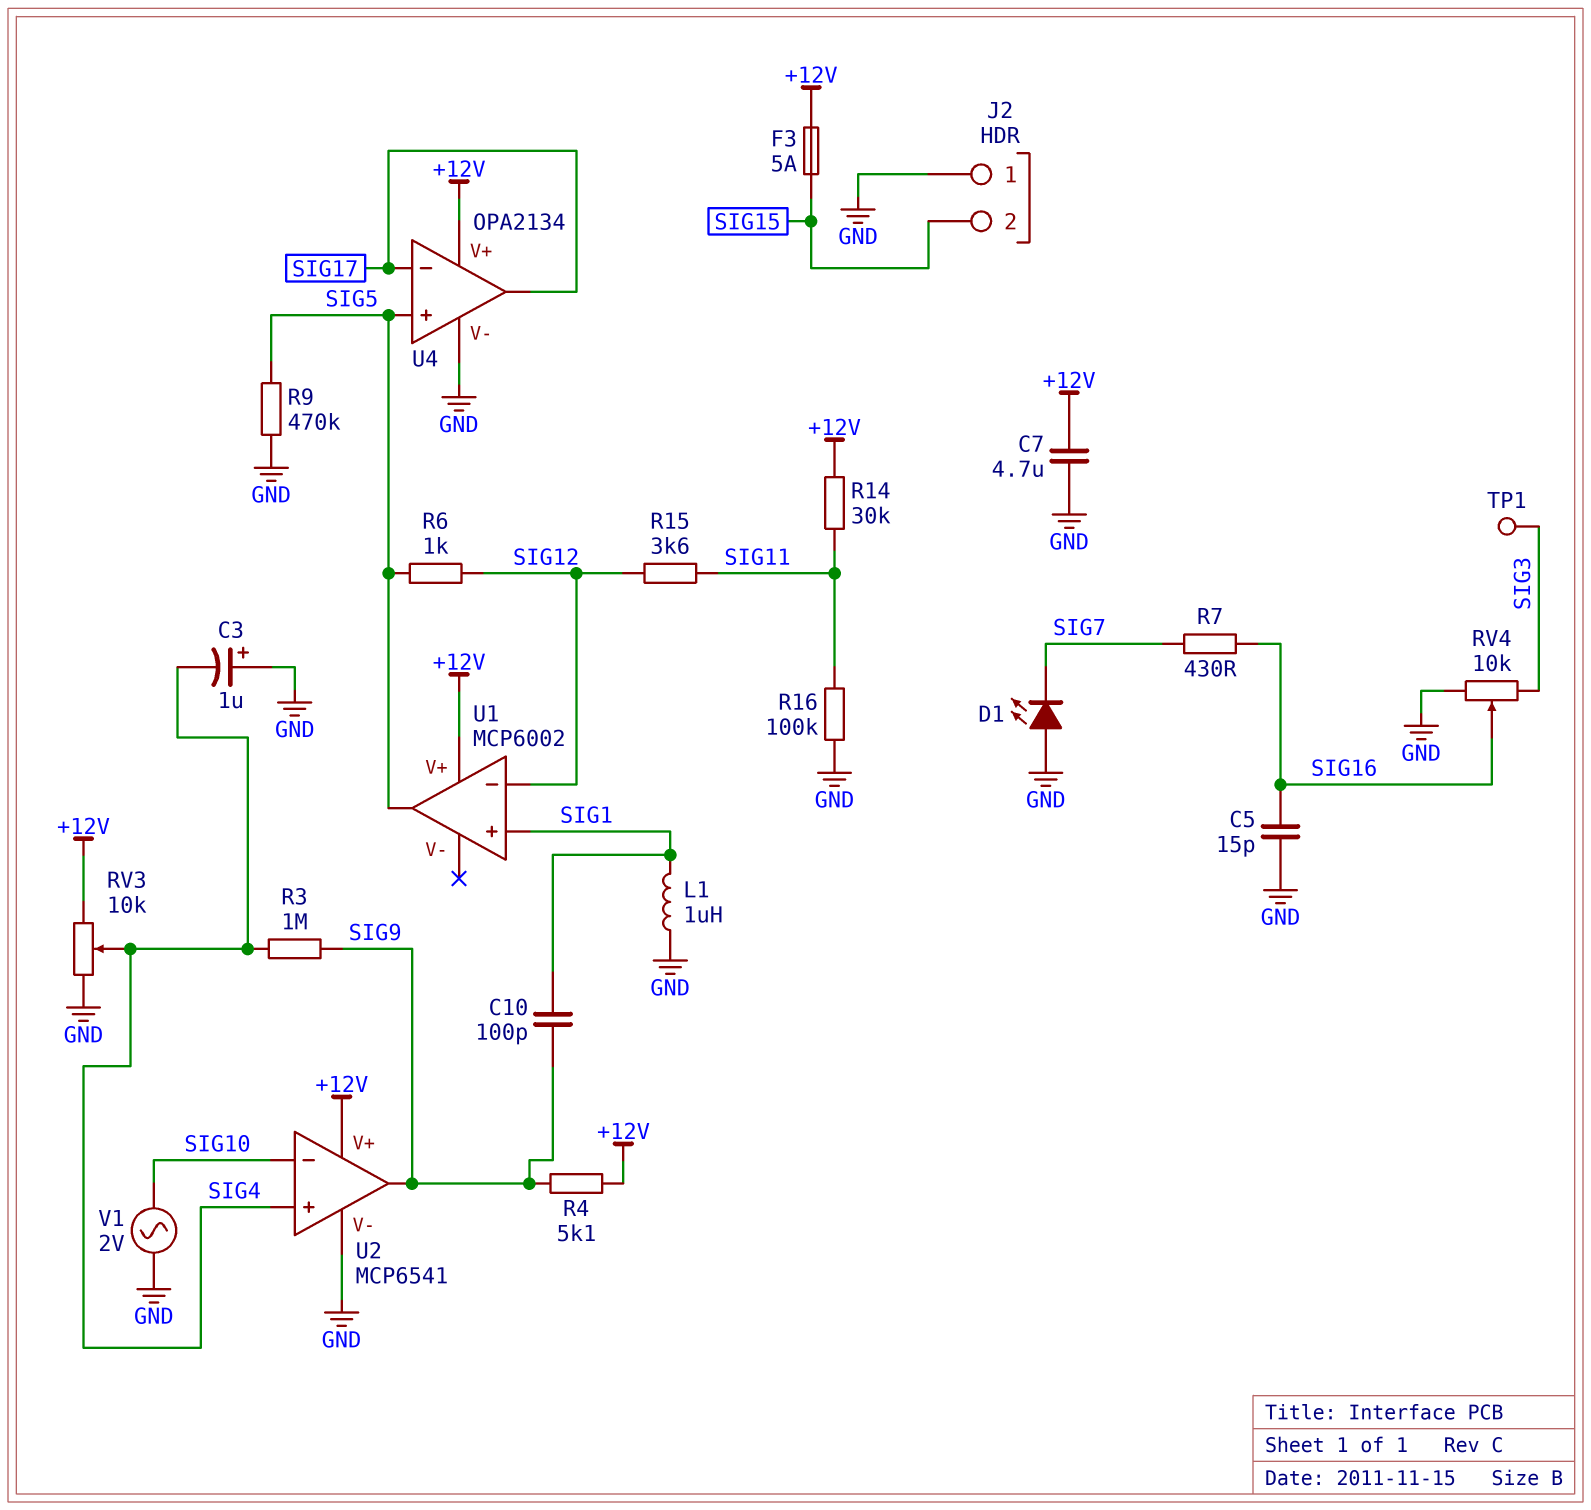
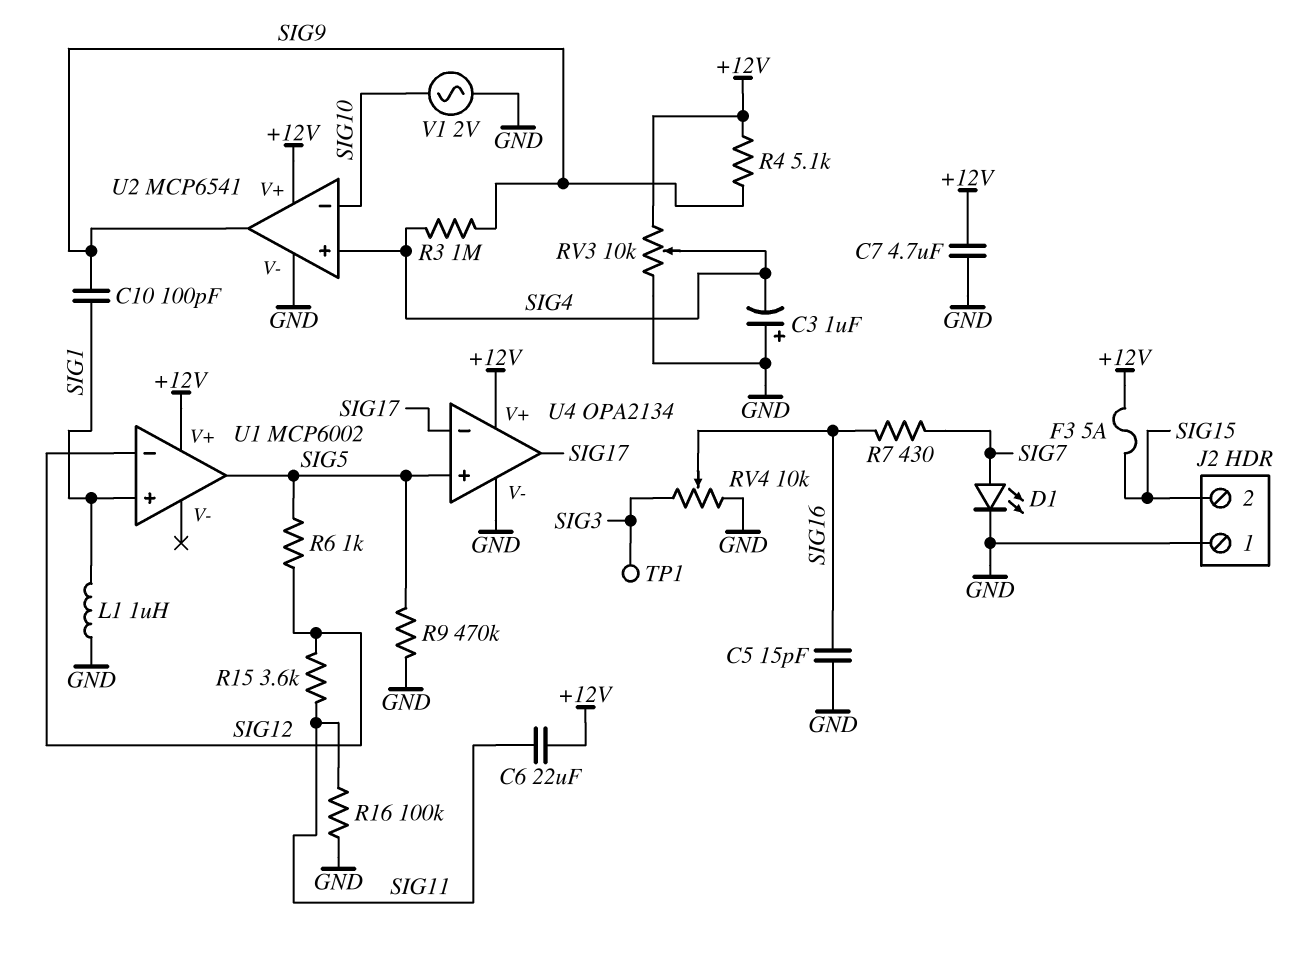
C6: none -> 22uF (+12V, SIG11)
D1: LED (A GND, K SIG7) -> LED (A SIG7, K GND)
R14: 30k (+12V, SIG11) -> none

